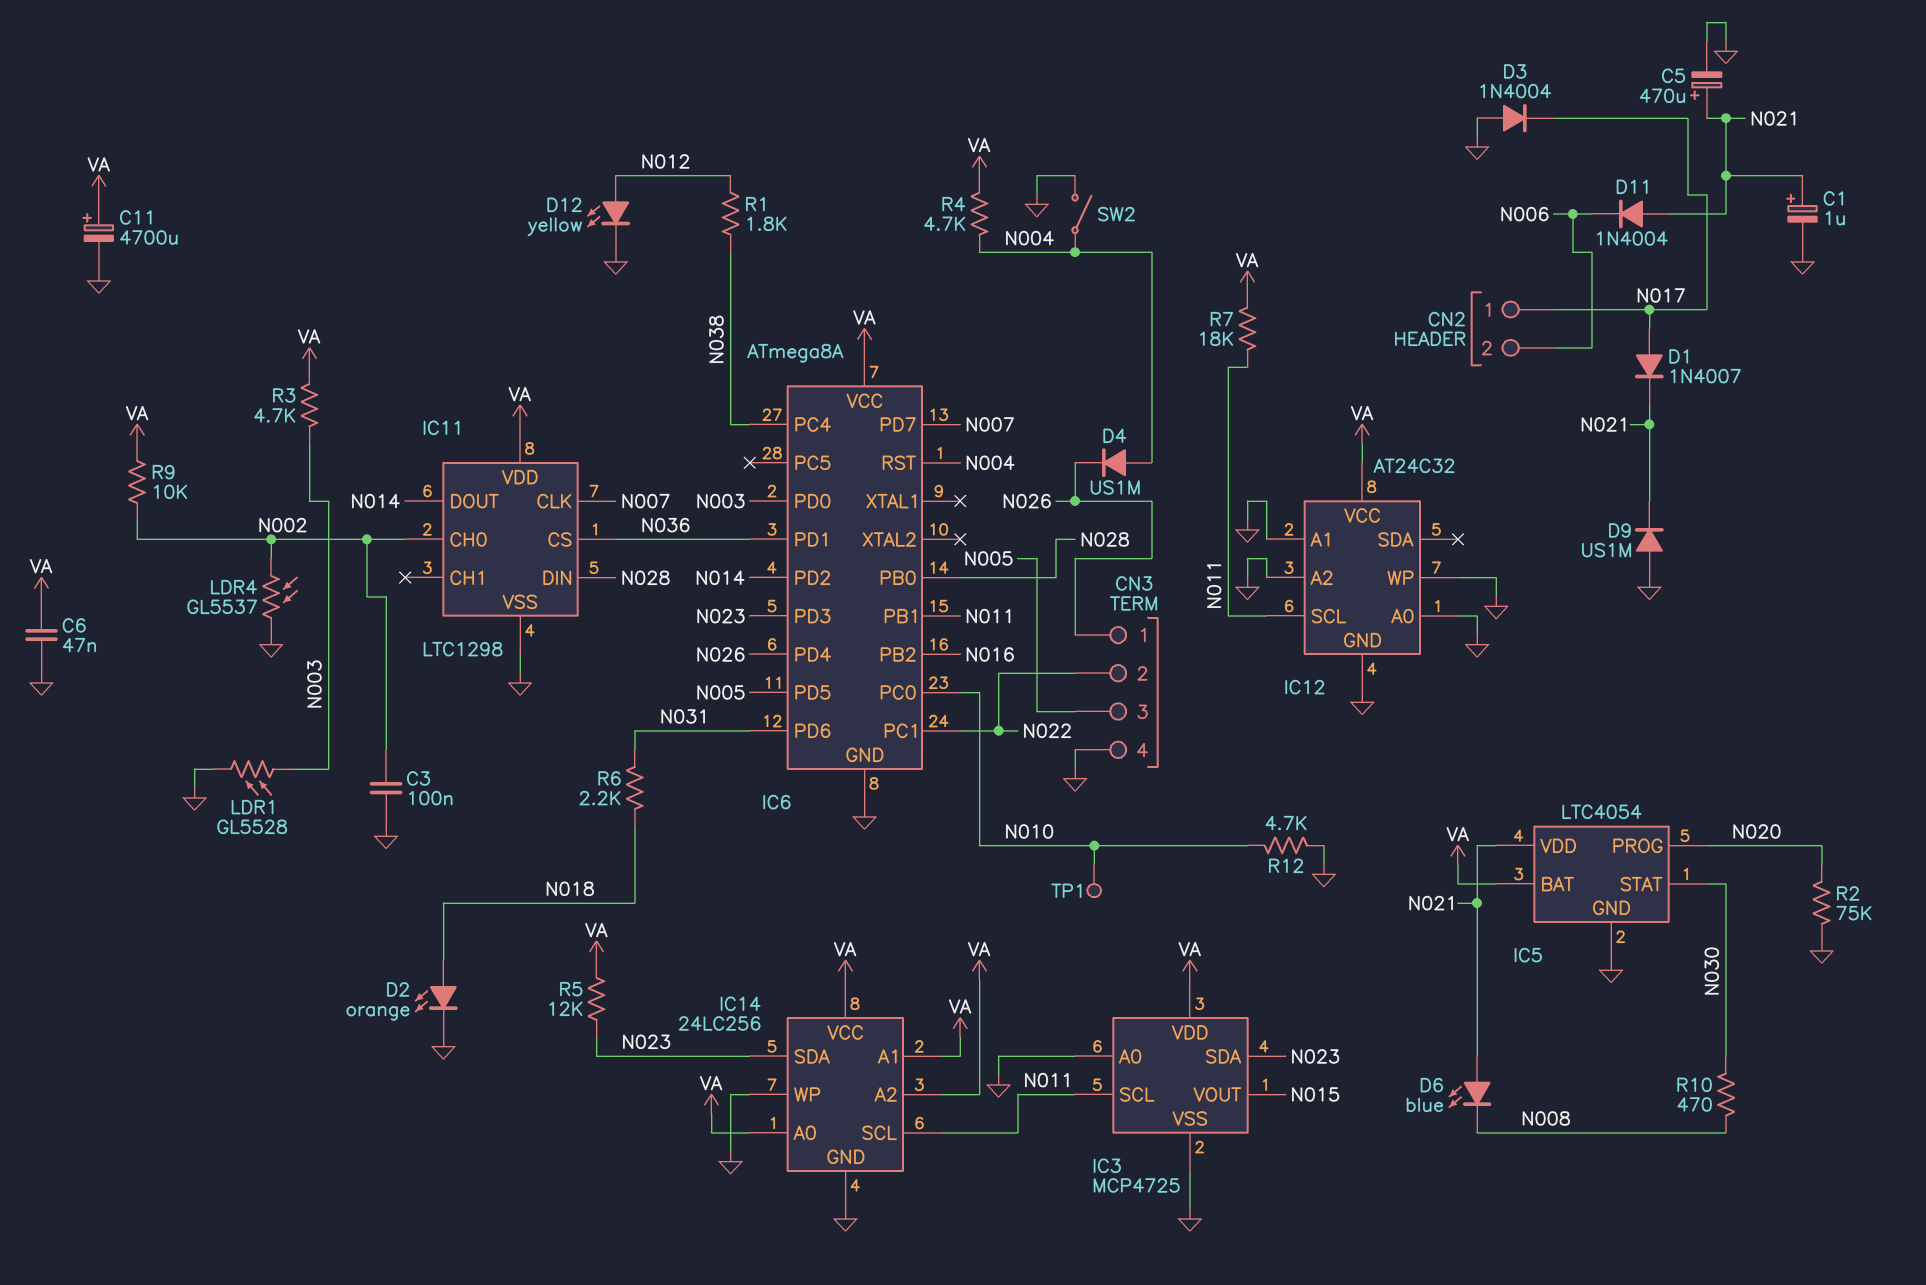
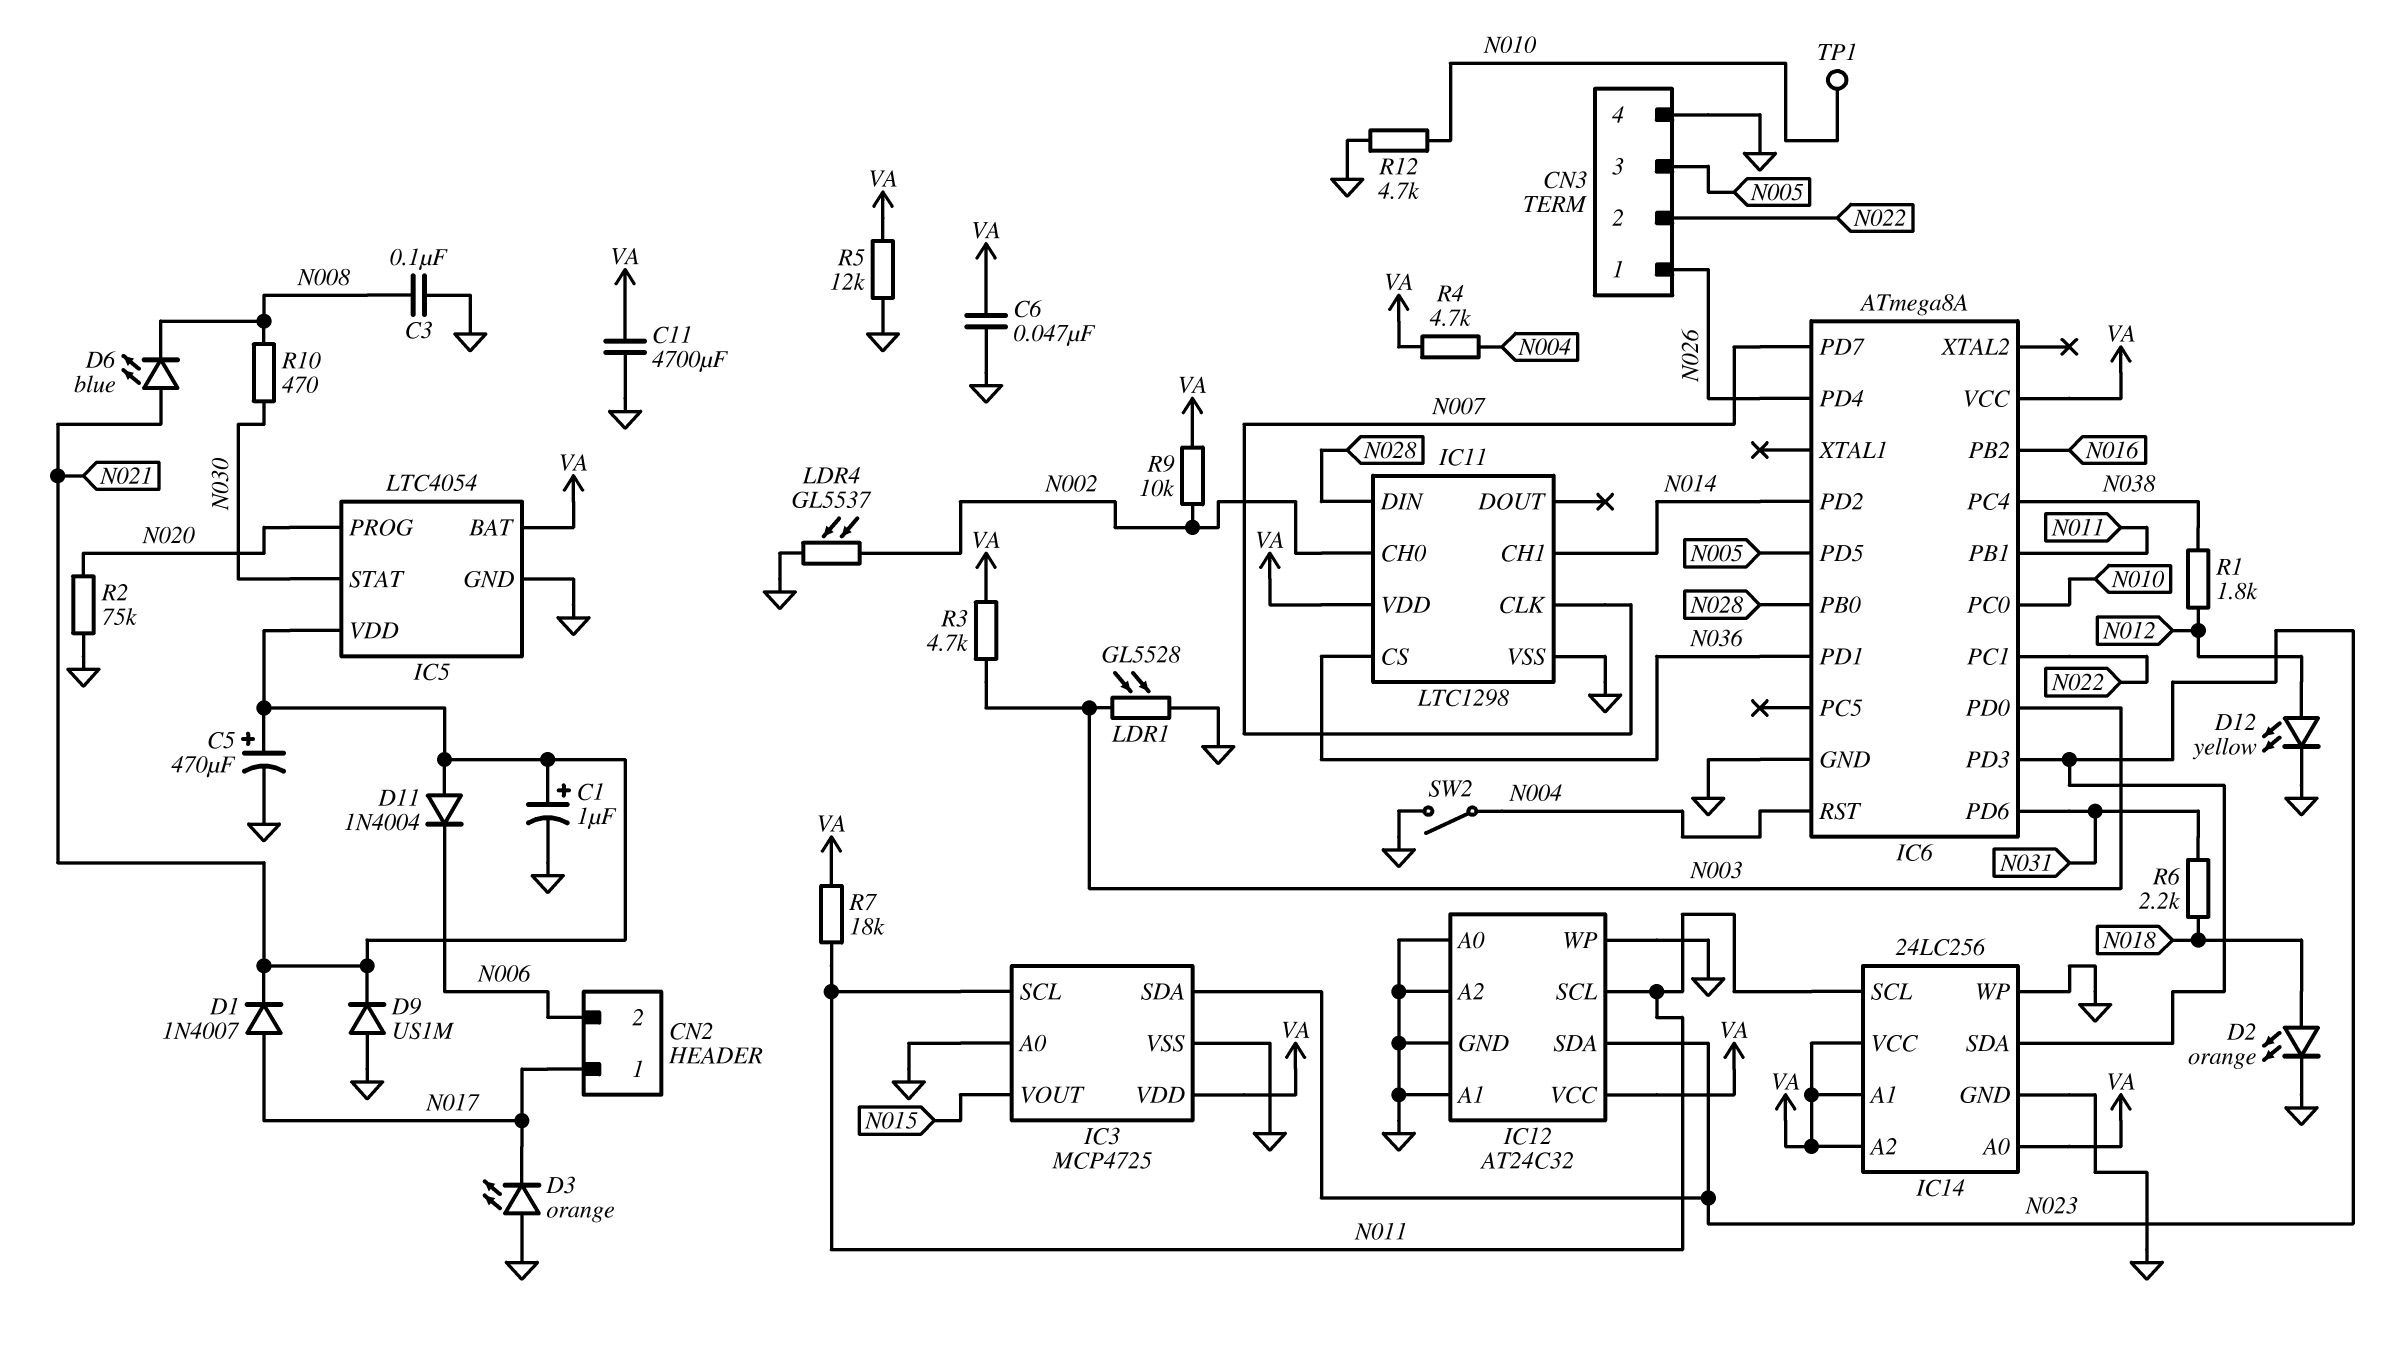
C3: 100nF (GND, N002) -> 100nF (GND, N008)
C11: 4700uF (plus VA, minus GND) -> 4700uF (GND, VA)
D3: diode 1N4004 (A GND, K N017) -> LED orange (A GND, K N017)
D4: diode US1M (A N004, K N026) -> none
IC11 pin CH1: none -> N014
IC11 pin DOUT: N014 -> none
IC12 pin SDA: none -> N023
R5: 12k (N023, VA) -> 12k (GND, VA)

